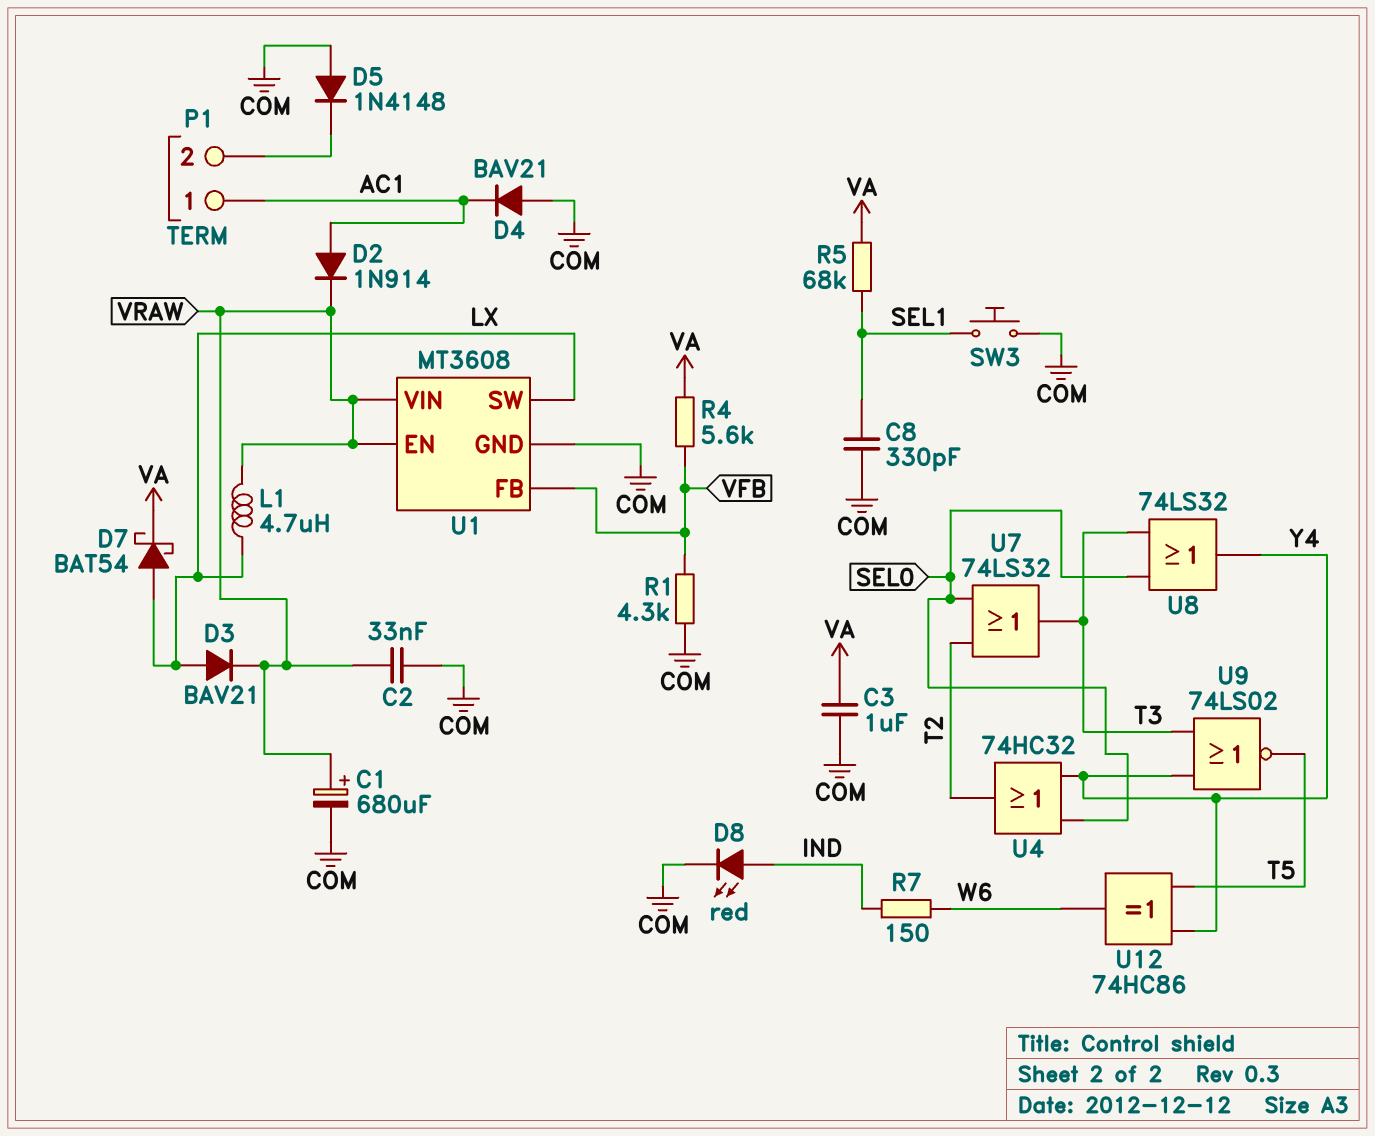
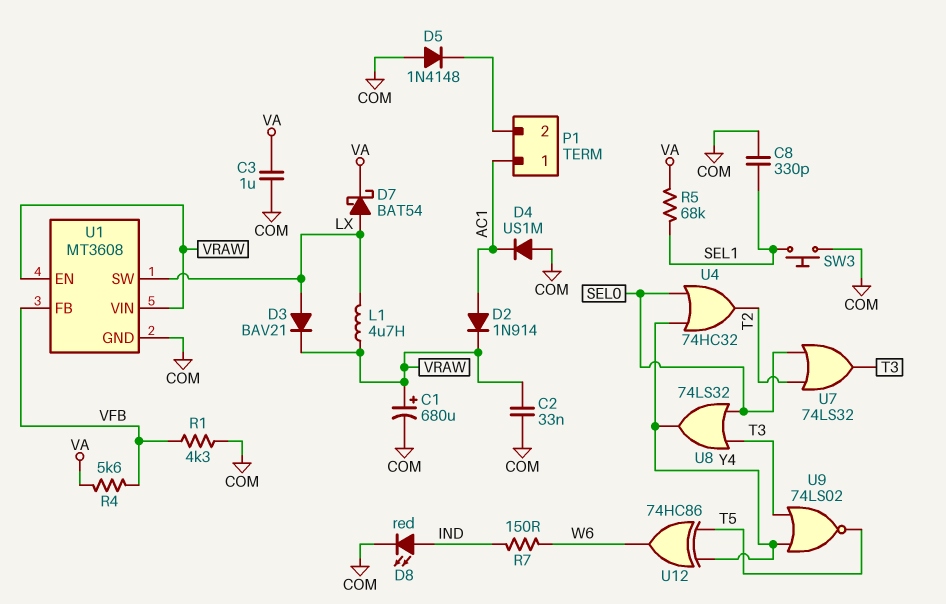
D4: diode BAV21 (A COM, K AC1) -> diode US1M (A COM, K AC1)

